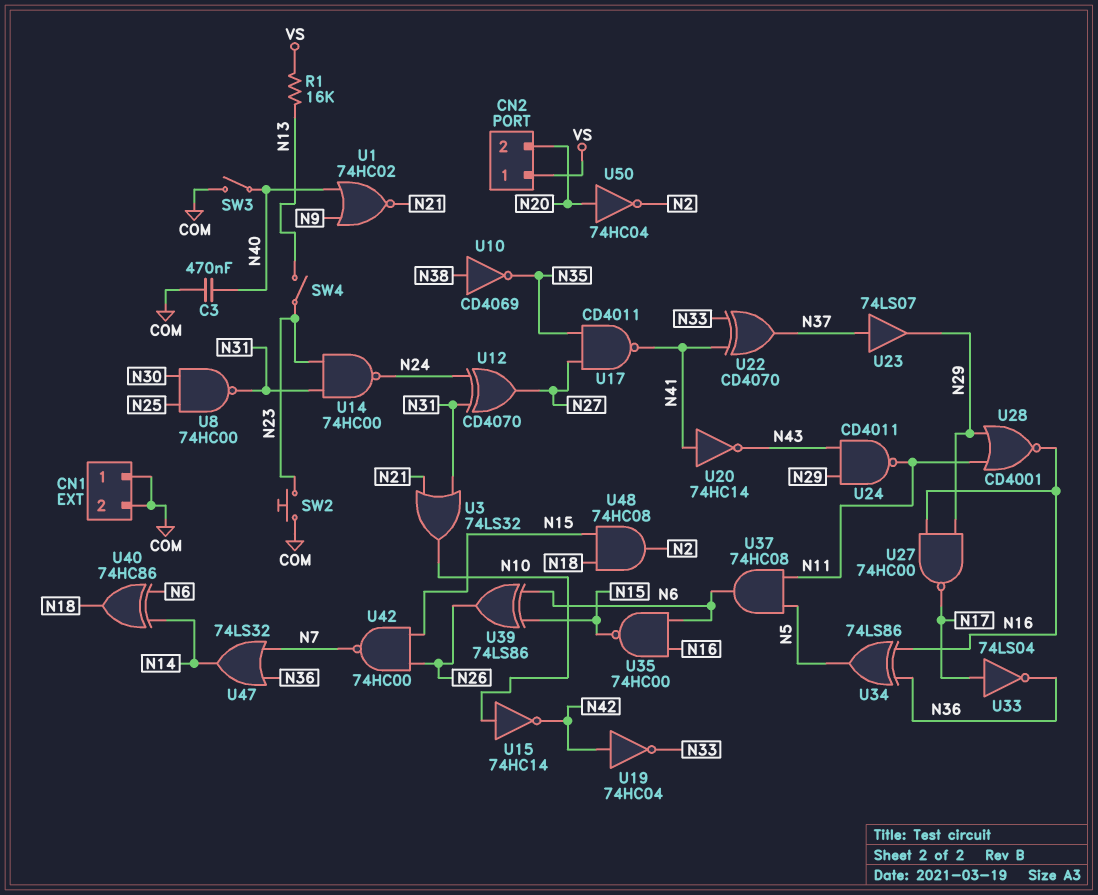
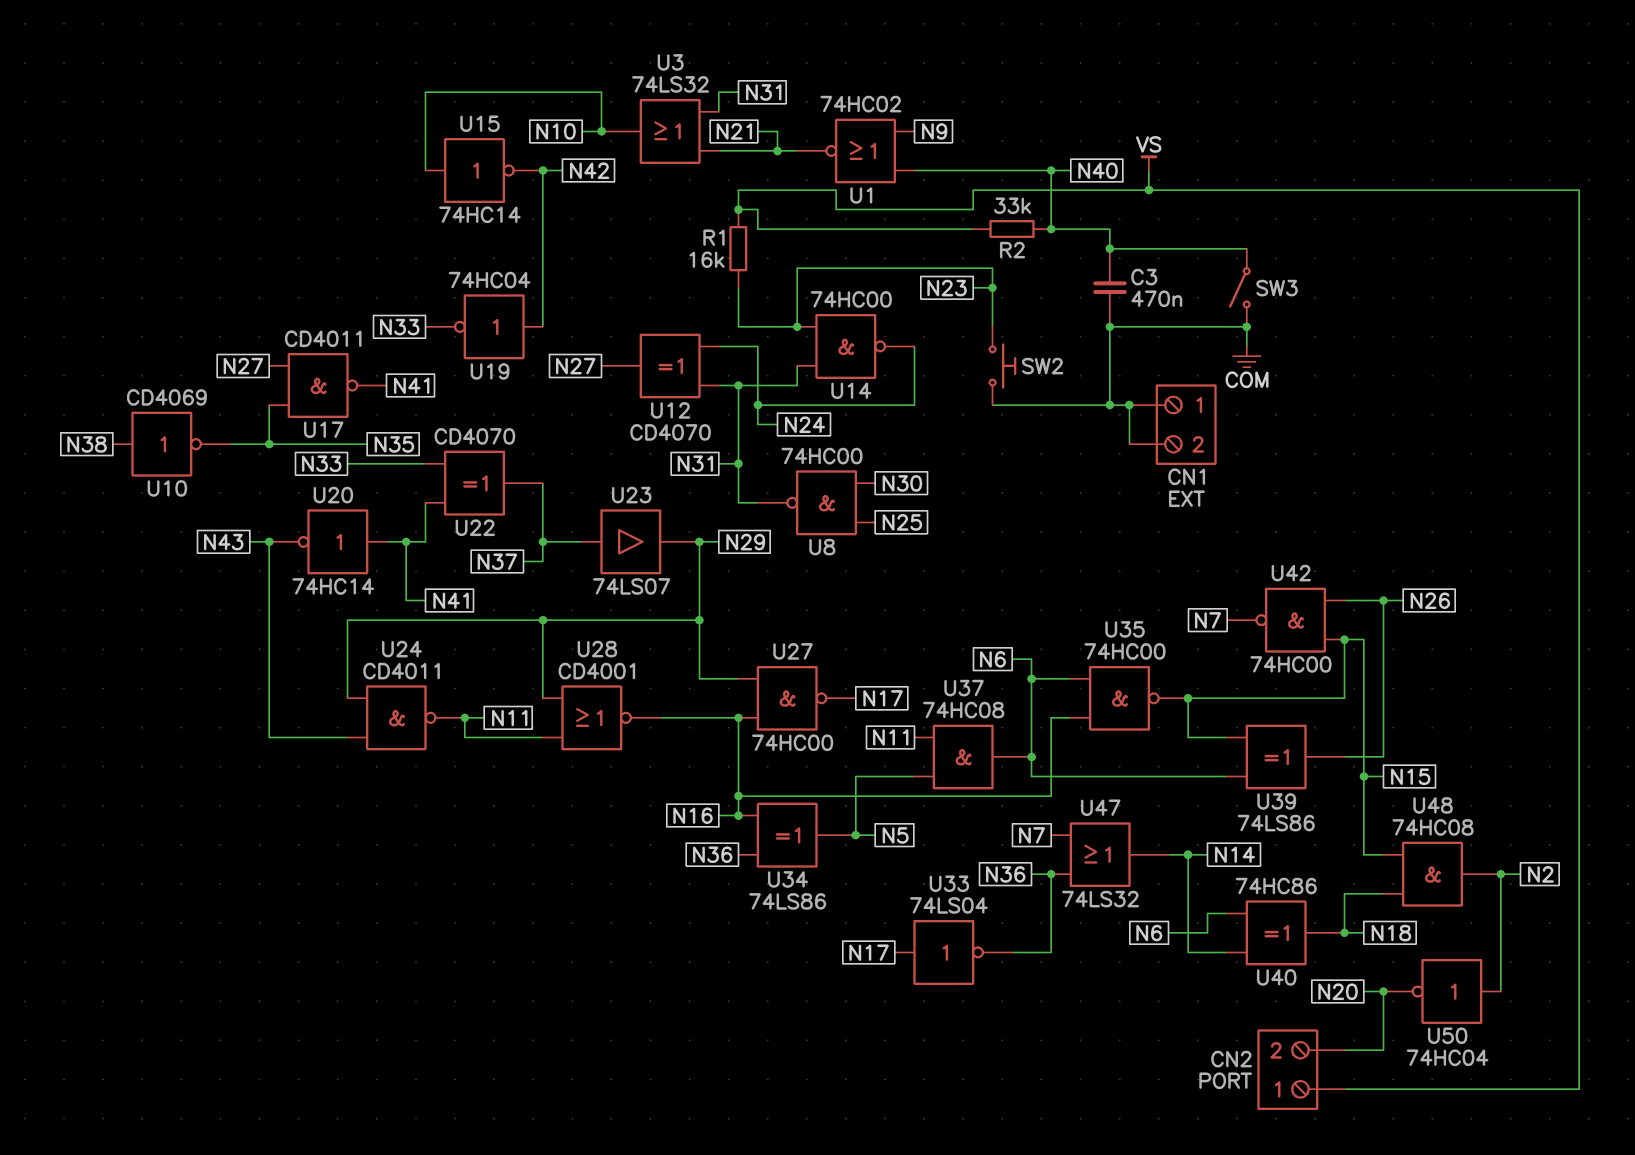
R1: 16k (N13, VS) -> 16k (N23, VS)
R2: none -> 33k (N40, VS)
SW4: switch (N13, N23) -> none
U50: NOT 74HC04 (in N20, out N2) -> NOT 74HC04 (in N2, out N20)

